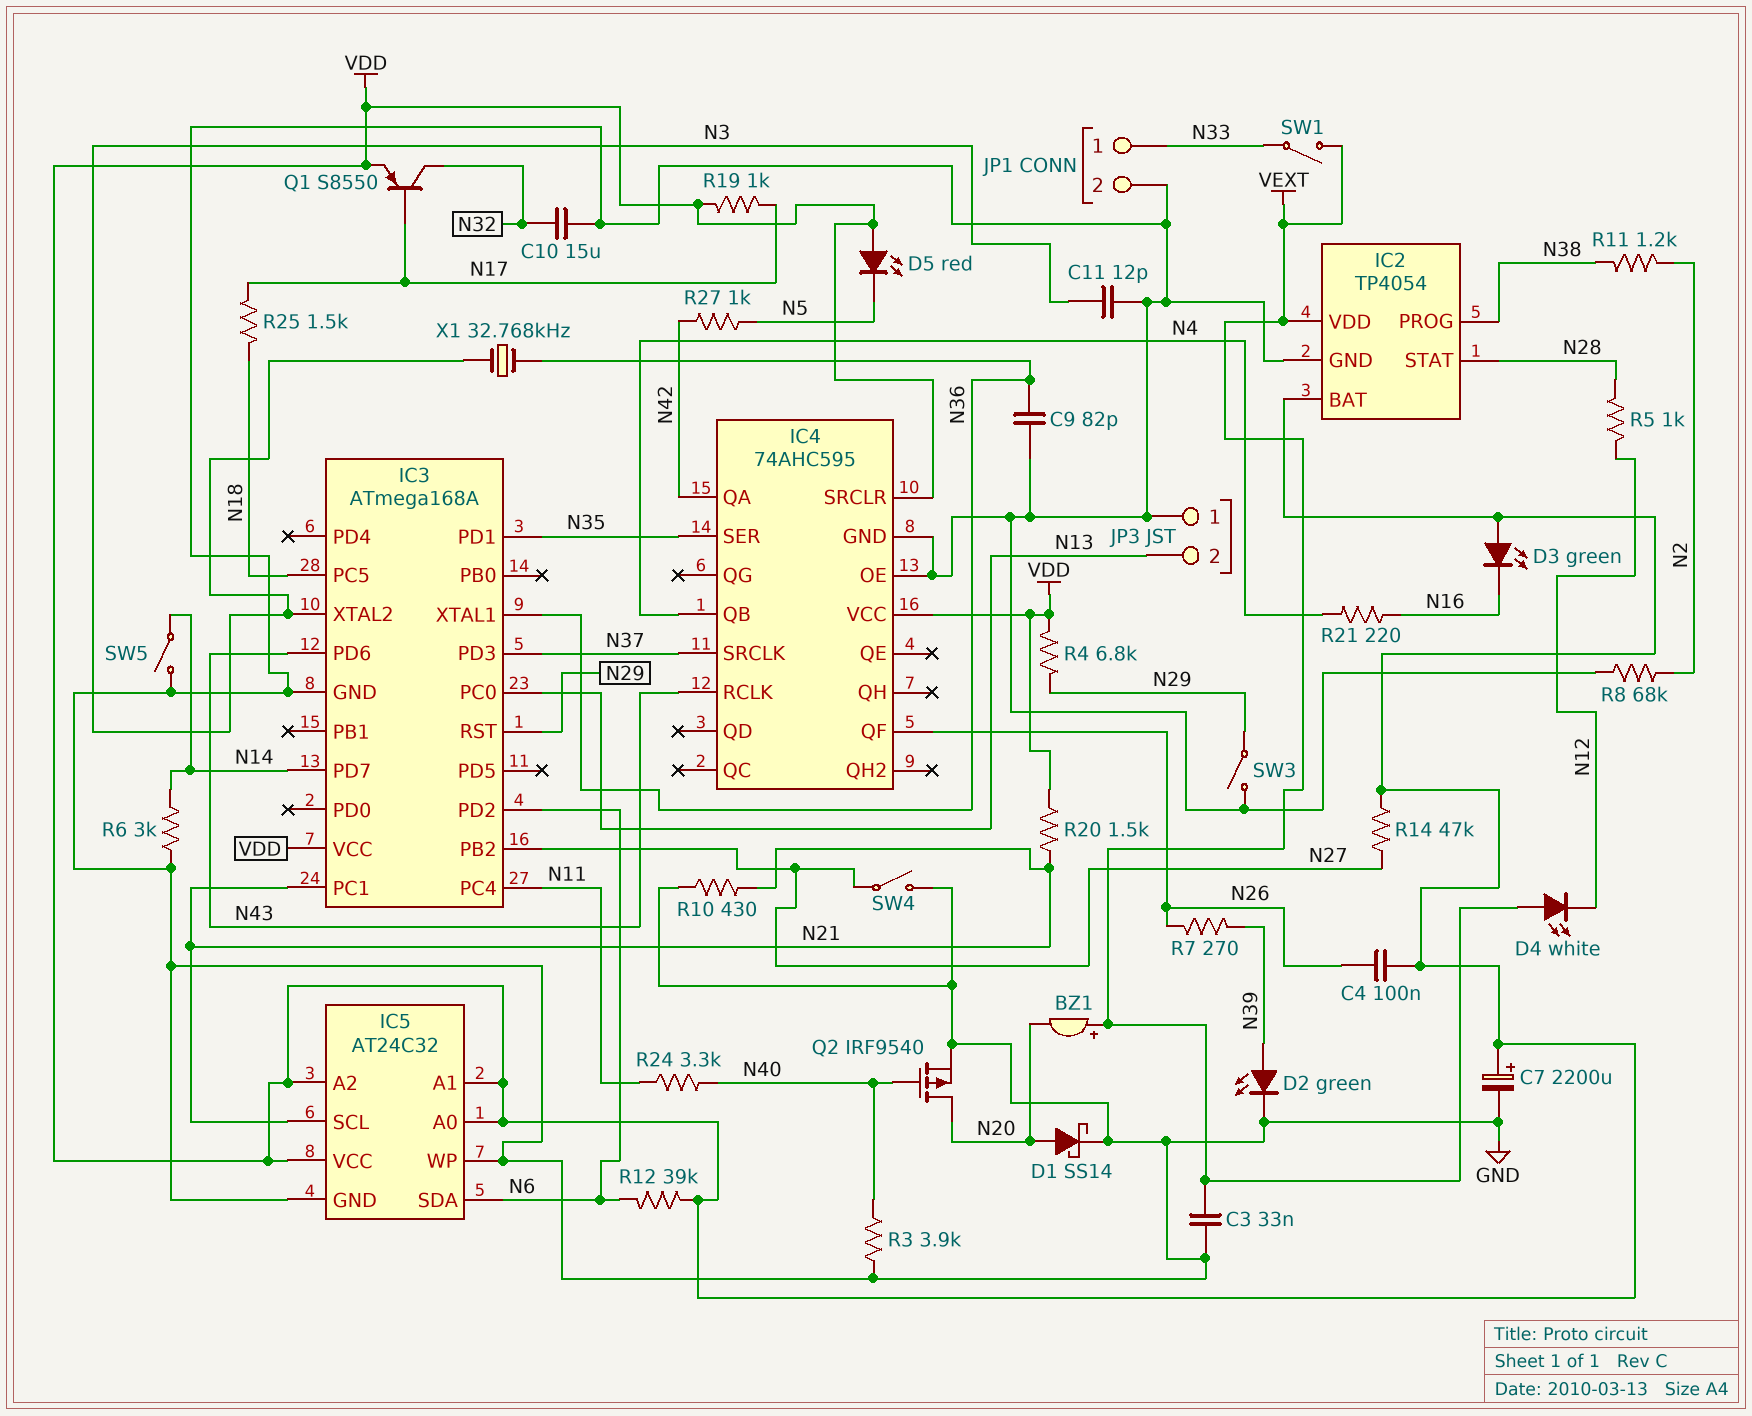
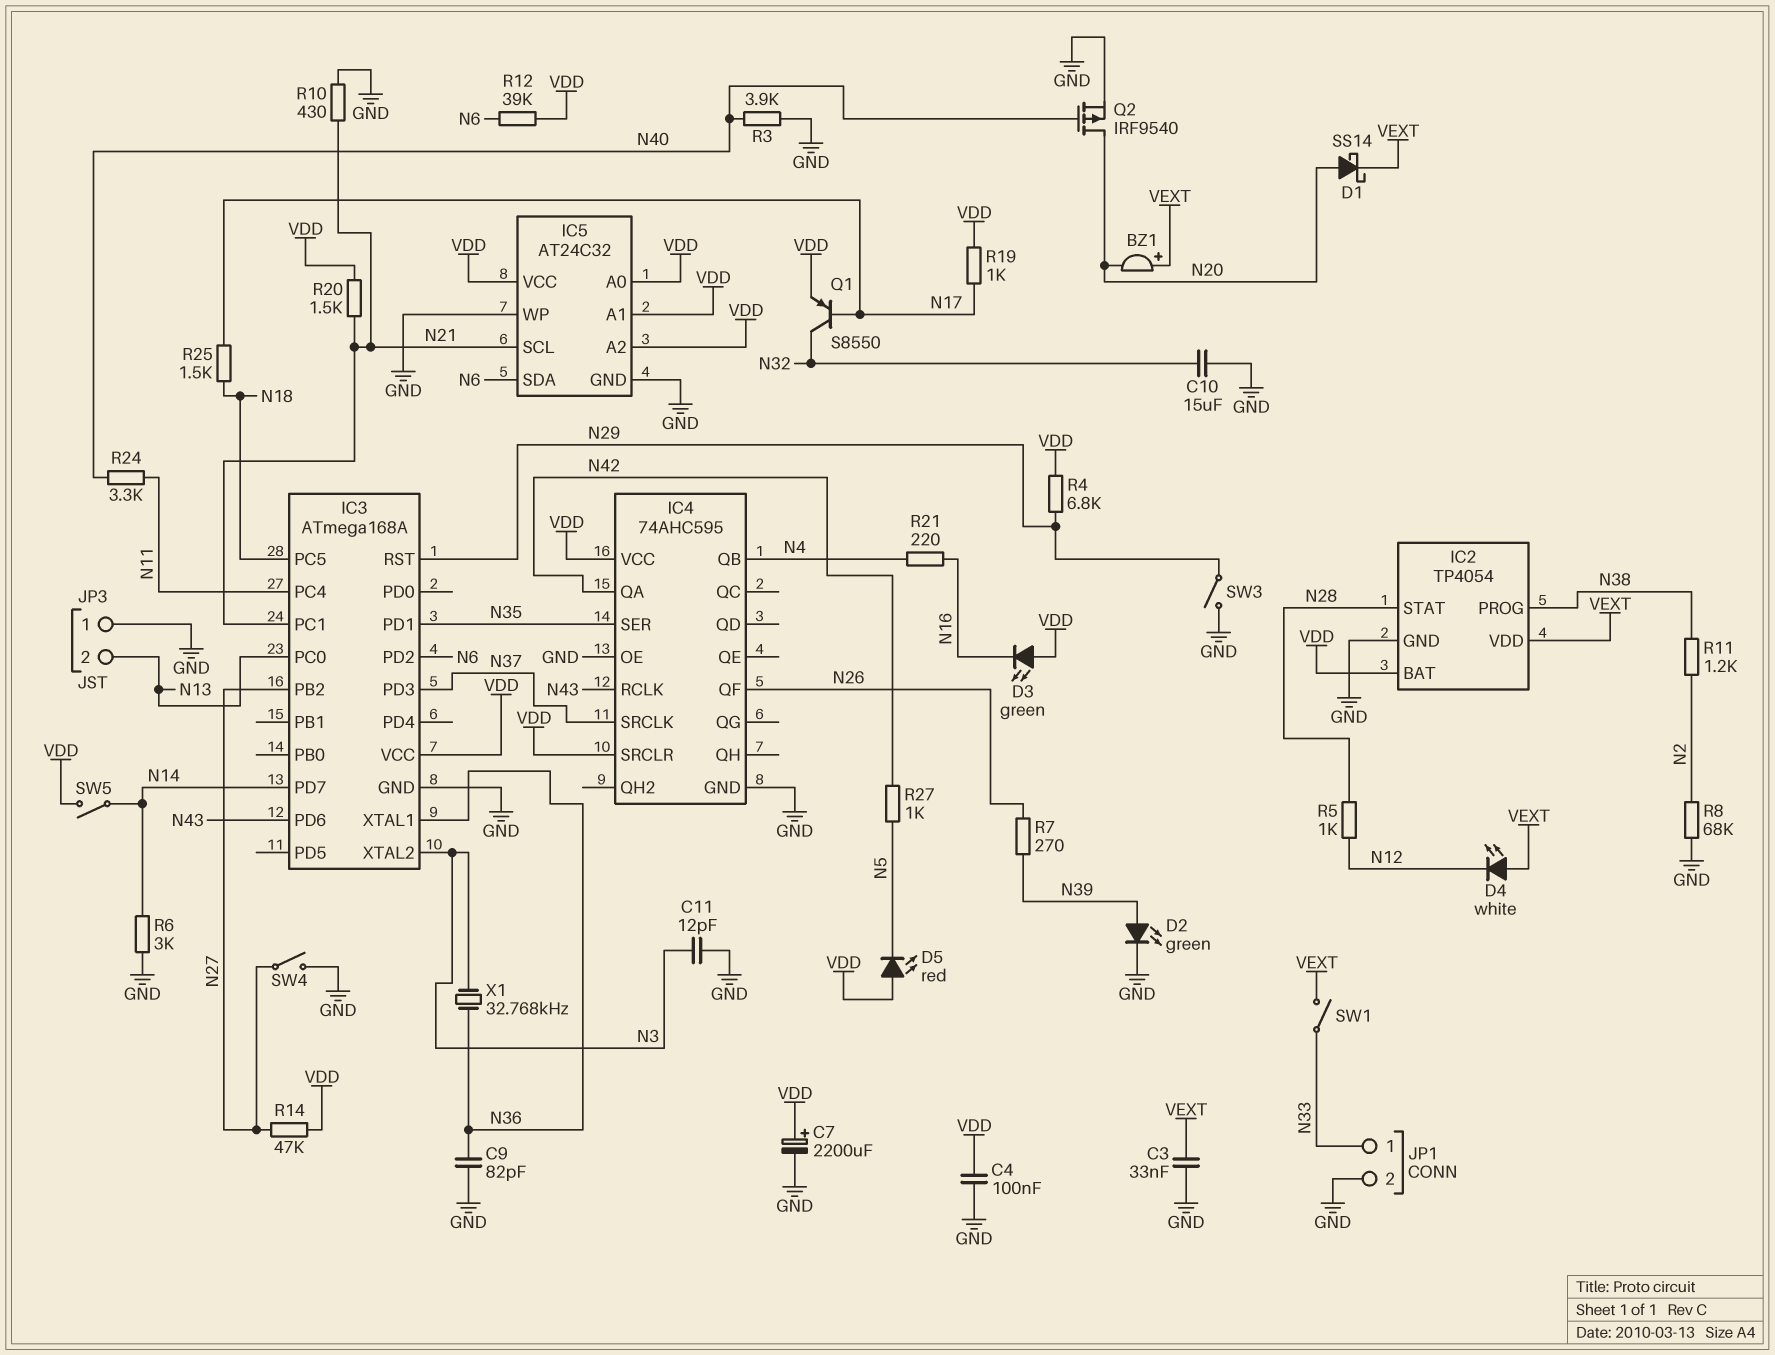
C4: 100nF (N26, VDD) -> 100nF (GND, VDD)
D1: schottky SS14 (A N20, K GND) -> schottky SS14 (A N20, K VEXT)
SW5: switch (GND, N14) -> switch (N14, VDD)

